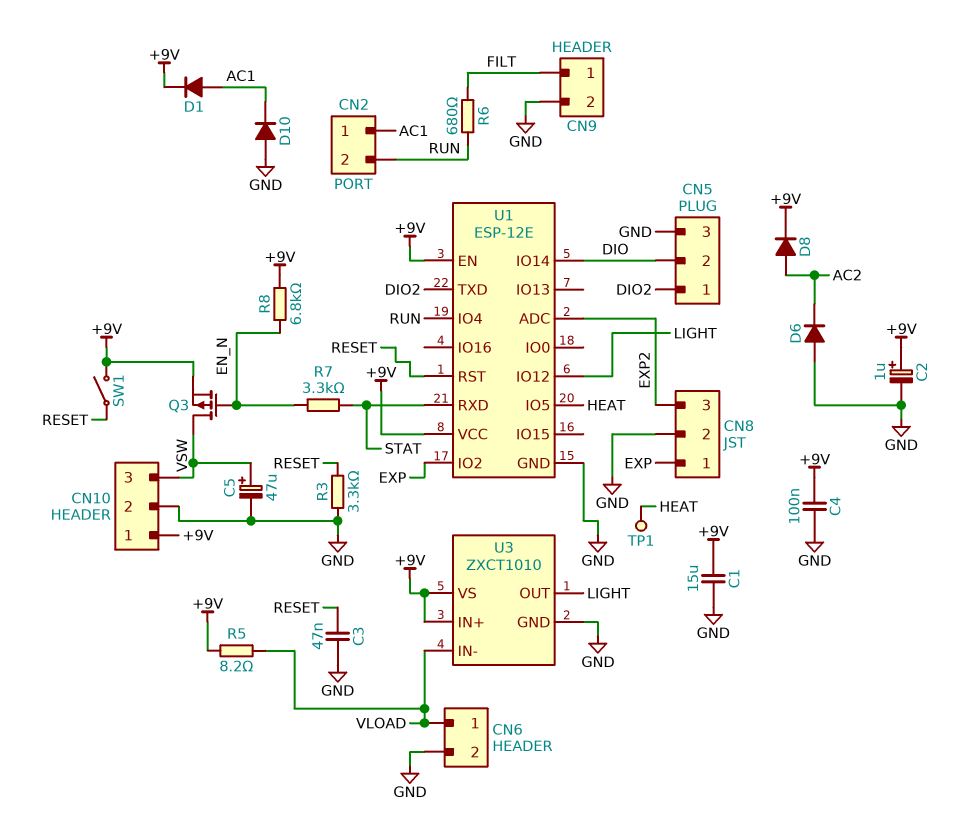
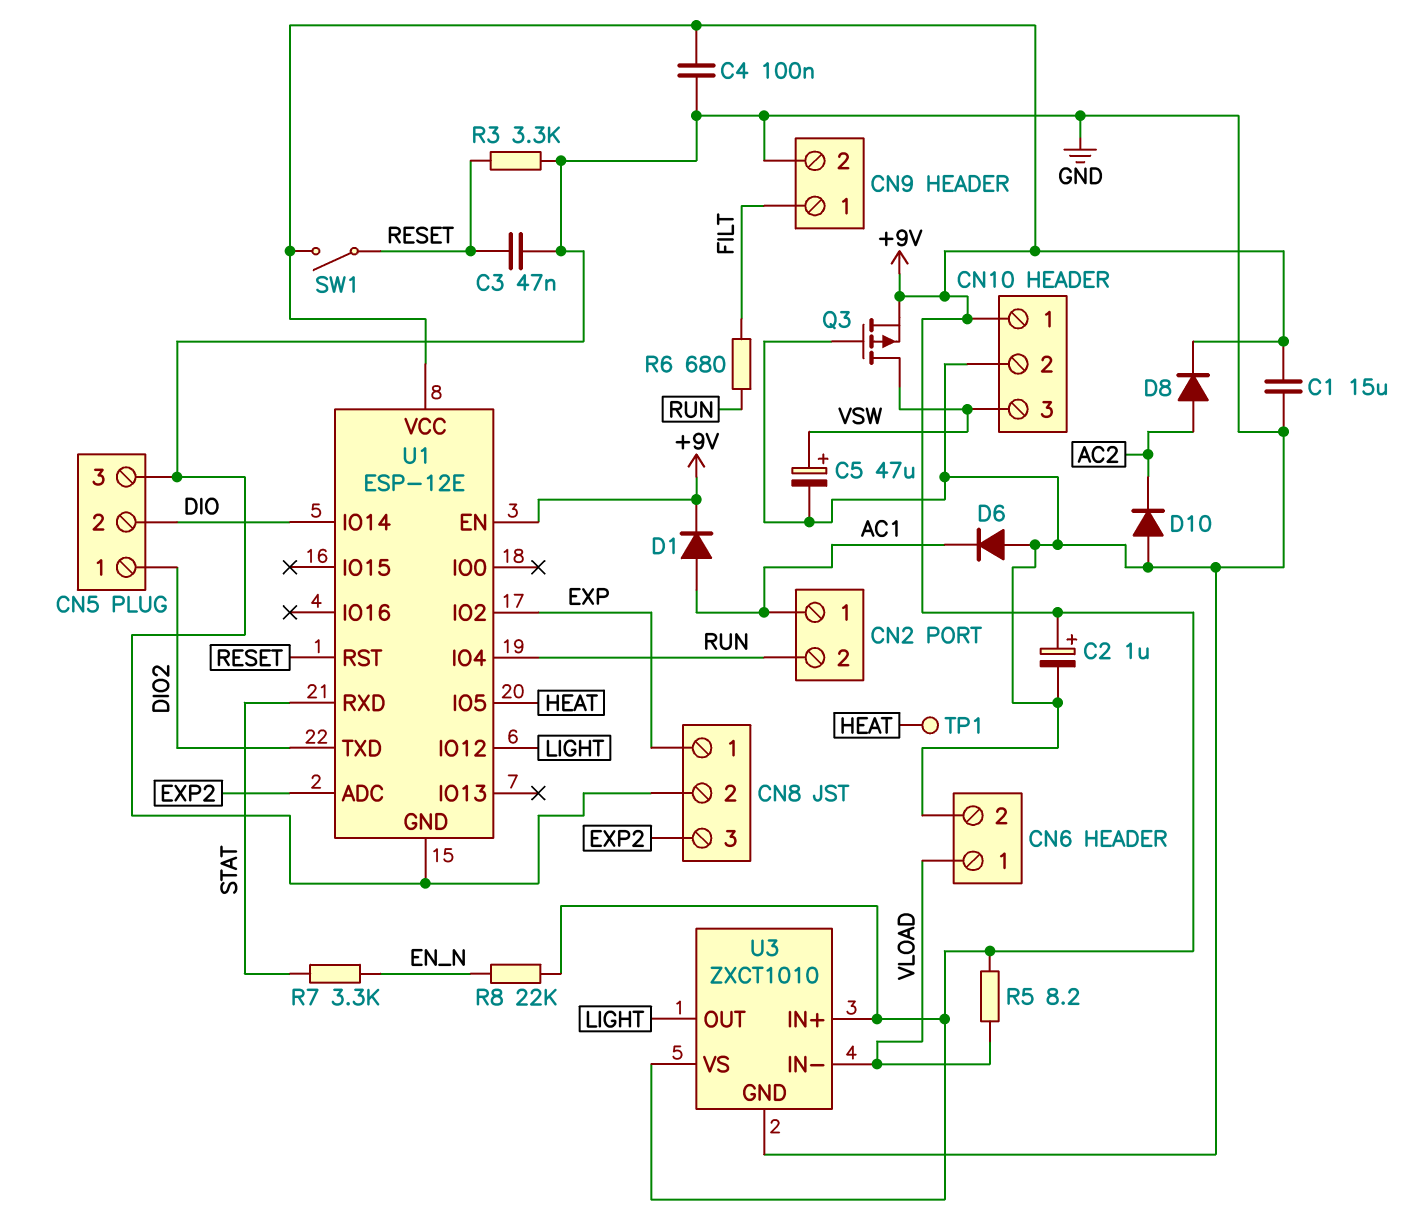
D6: diode (A GND, K AC2) -> diode (A GND, K AC1)
D10: diode (A GND, K AC1) -> diode (A GND, K AC2)
Q3: PMOS (G EN_N, D VSW, S +9V) -> PMOS (G GND, D VSW, S +9V)
R8: 6.8k (+9V, EN_N) -> 22k (+9V, EN_N)

